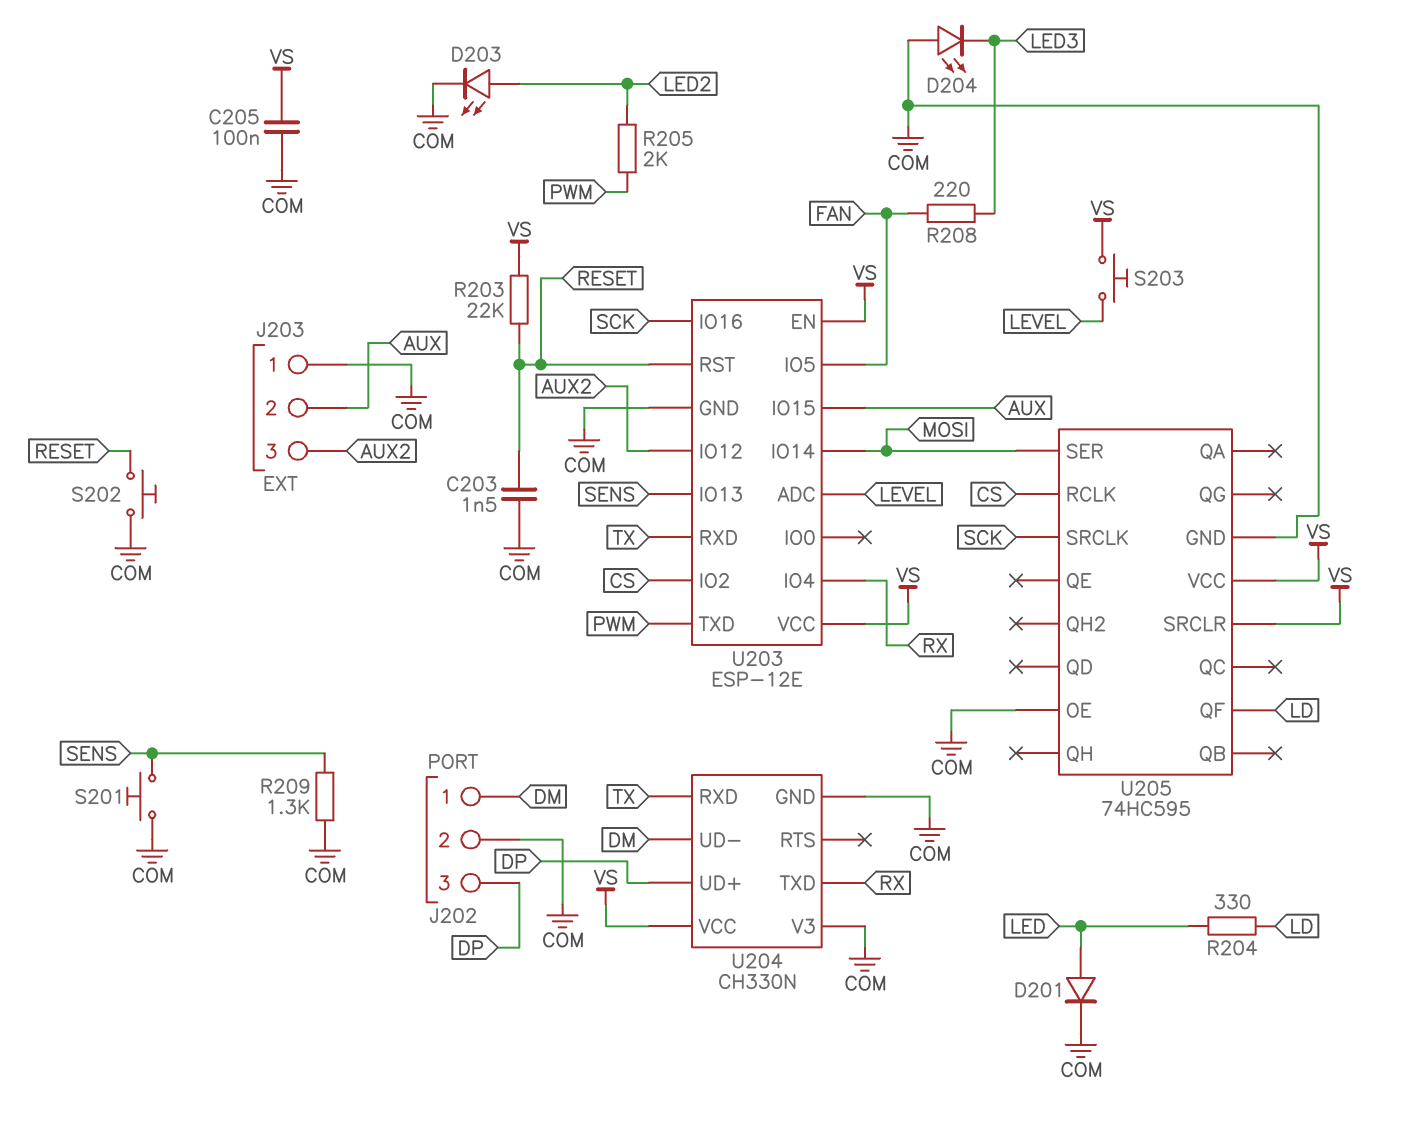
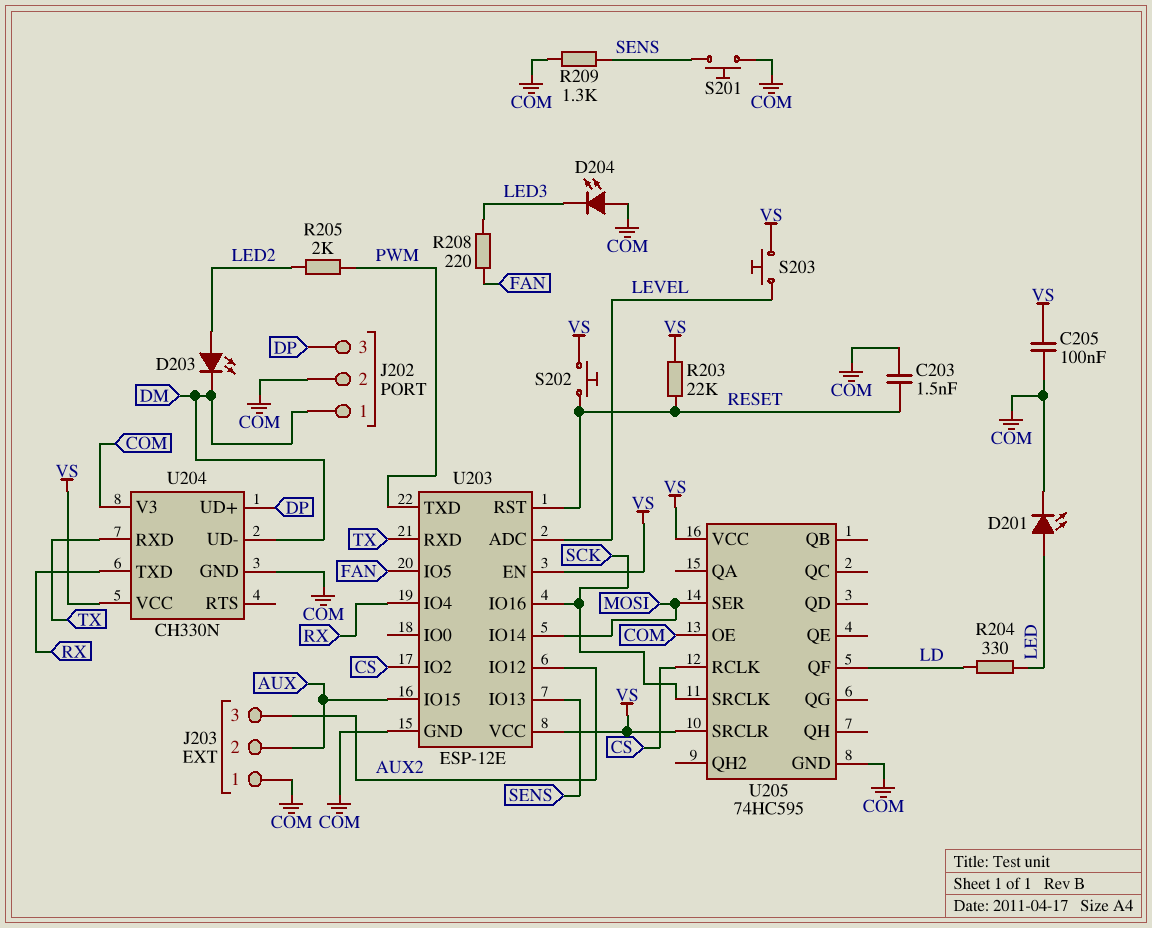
D201: diode (A LED, K COM) -> LED (A LED, K COM)
D203: LED (A LED2, K COM) -> LED (A LED2, K DM)
S202: button (COM, RESET) -> button (RESET, VS)

